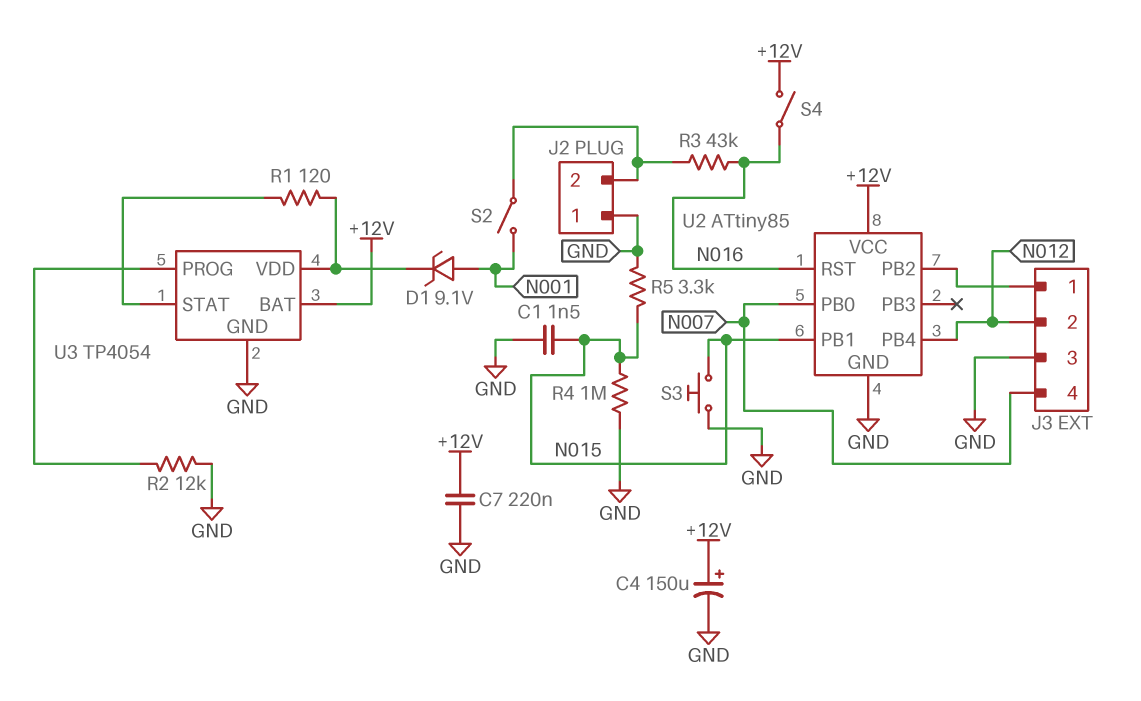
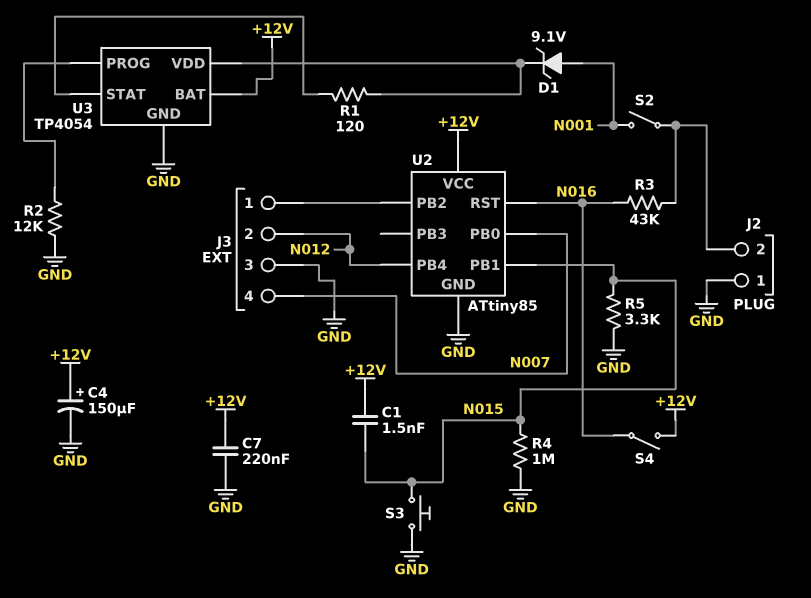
C1: 1.5nF (GND, N015) -> 1.5nF (+12V, N015)

